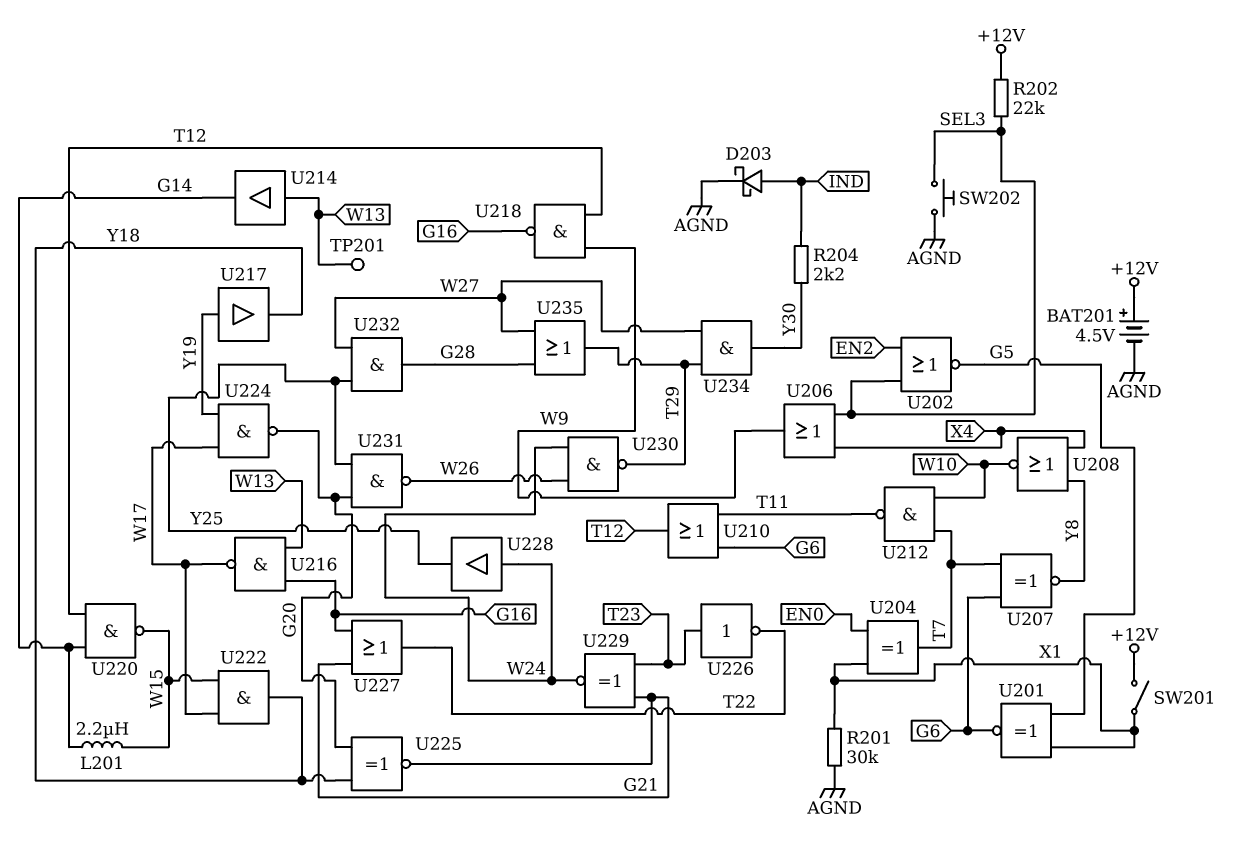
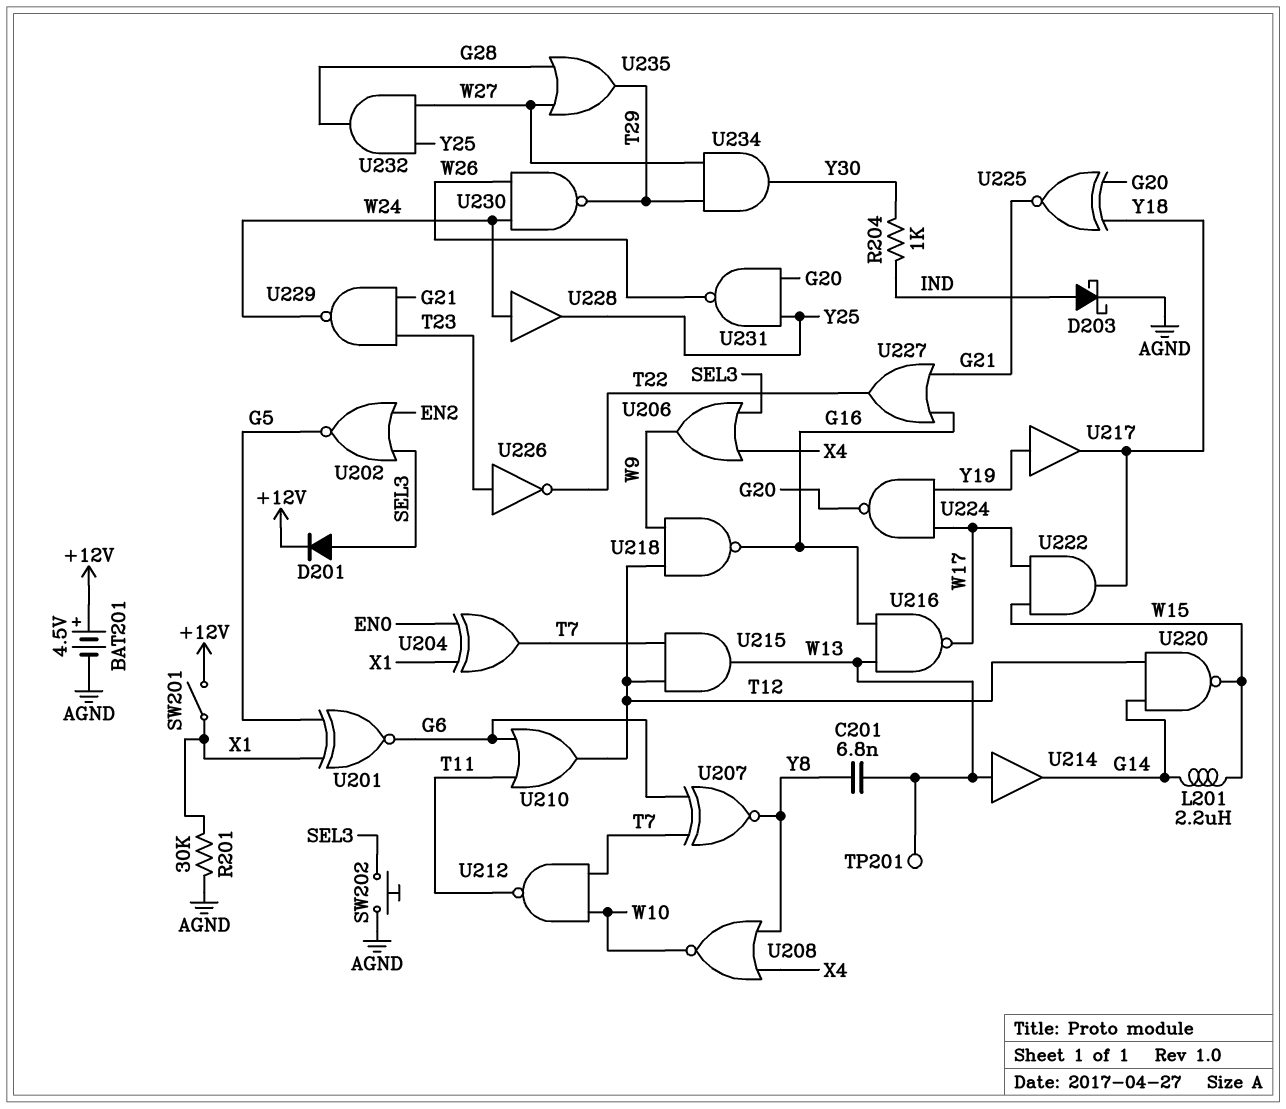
C201: none -> 6.8nF (W13, Y8)
D201: none -> diode (A SEL3, K +12V)
R202: 22k (+12V, SEL3) -> none
R204: 2.2k (IND, Y30) -> 1k (IND, Y30)
U215: none -> AND (in T7, in T12, out W13)
U229: XNOR (in G21, in T23, out W24) -> NAND (in G21, in T23, out W24)

